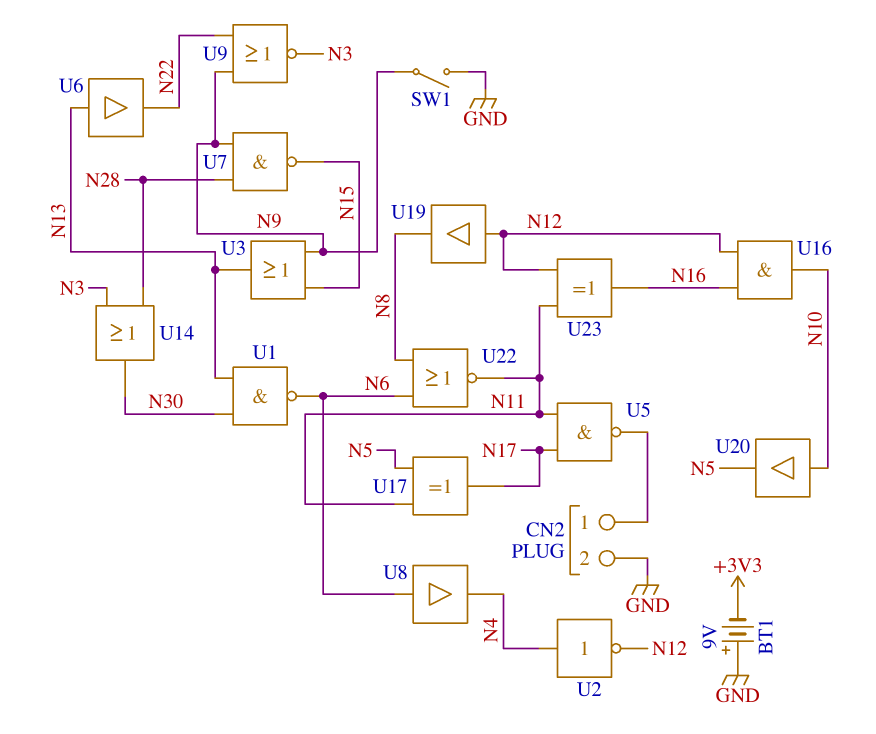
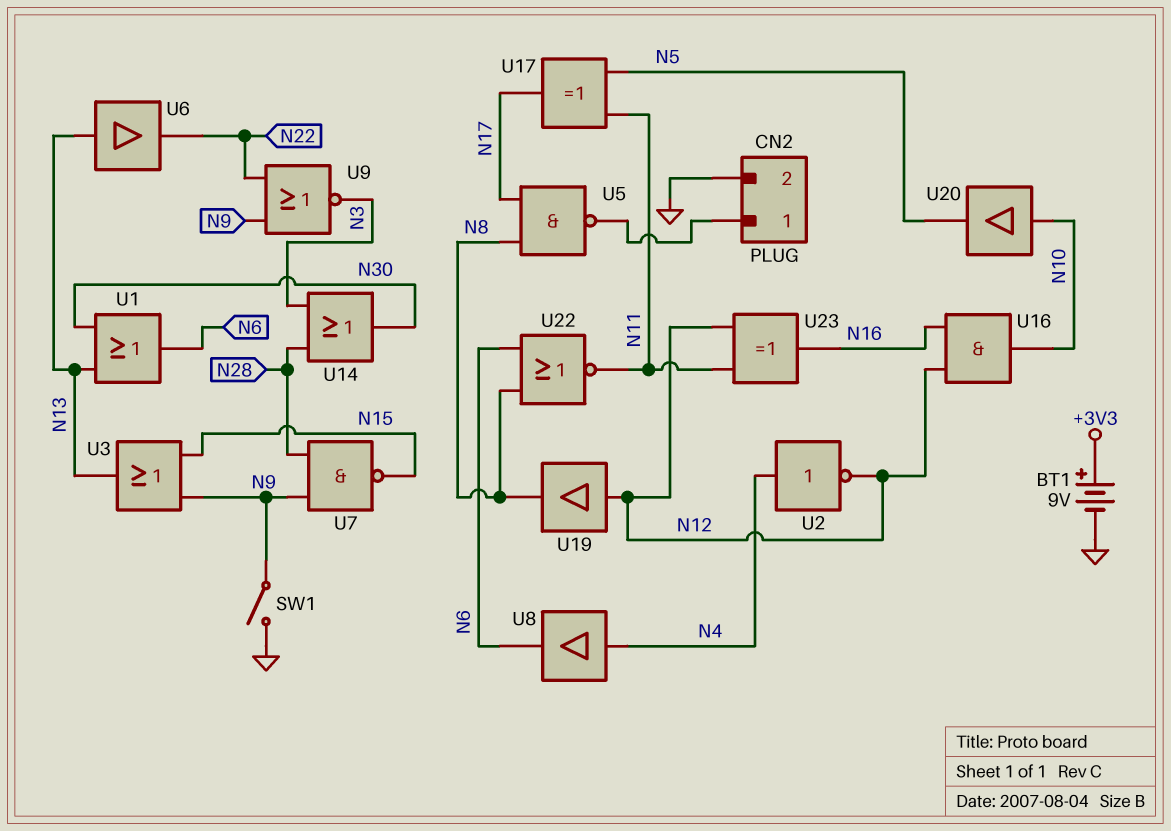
BT1: 9V (plus GND, minus +3V3) -> 9V (plus +3V3, minus GND)
U1: NAND (in N13, in N30, out N6) -> OR (in N13, in N30, out N6)
U5: NAND (in N11, in N17, out CN2/1) -> NAND (in N8, in N17, out CN2/1)
U8: buffer (in N6, out N4) -> buffer (in N4, out N6)

